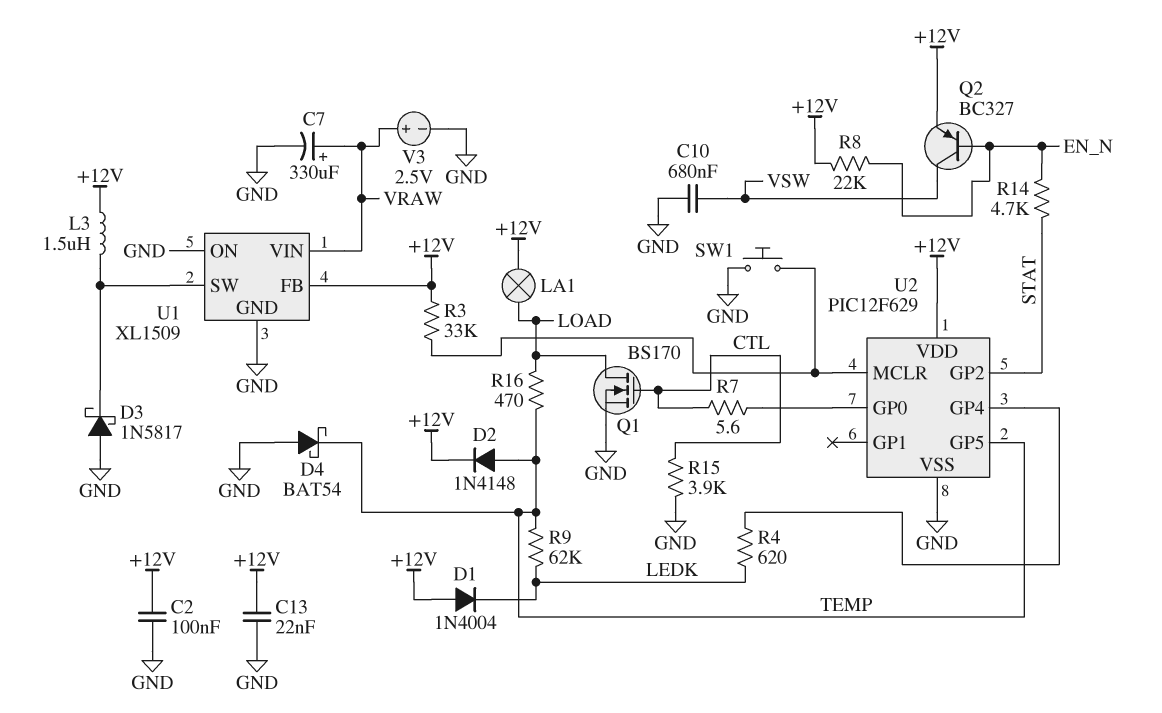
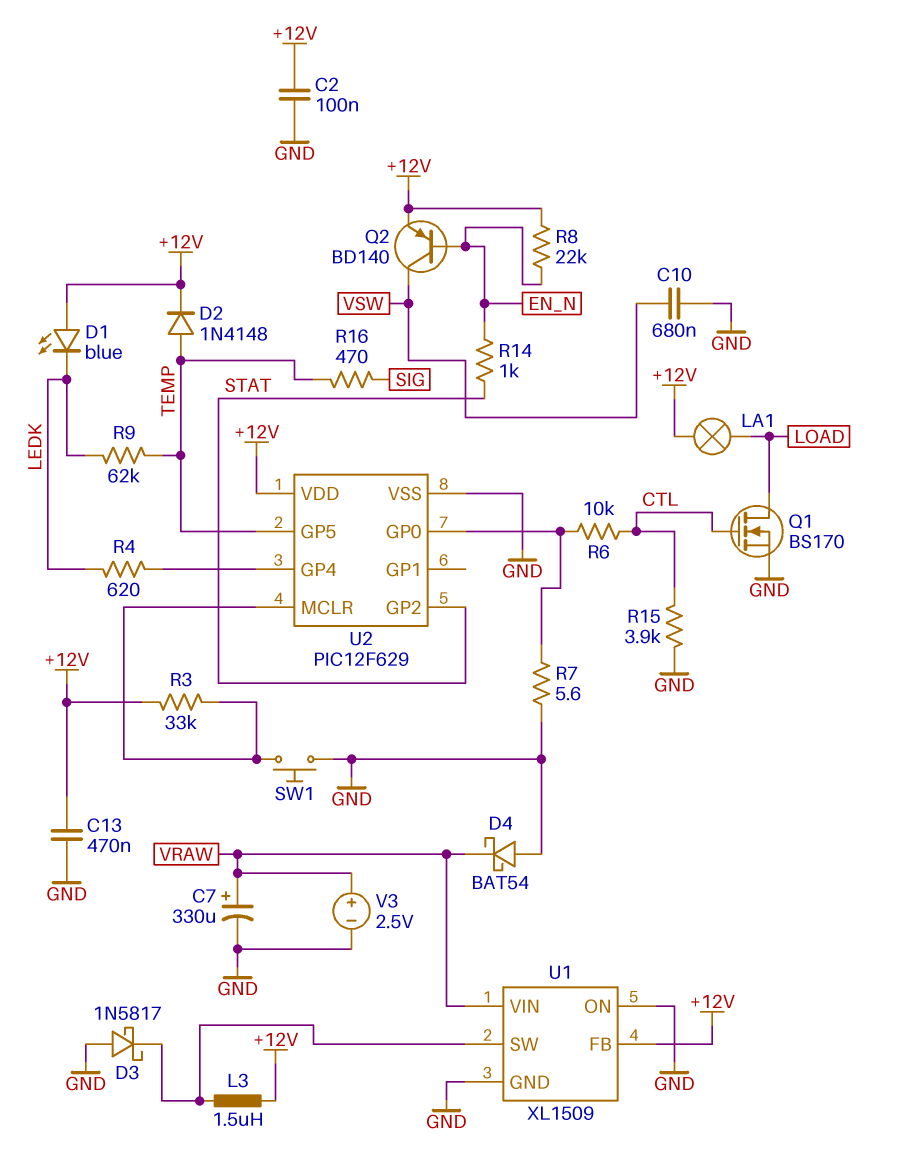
C13: 22nF (+12V, GND) -> 470nF (+12V, GND)
D1: diode 1N4004 (A +12V, K LEDK) -> LED blue (A +12V, K LEDK)
D4: schottky BAT54 (A GND, K TEMP) -> schottky BAT54 (A GND, K VRAW)
Q2: PNP BC327 (B EN_N, C VSW, E +12V) -> PNP BD140 (B EN_N, C VSW, E +12V)
R6: none -> 10k (CTL, U2/GP0)
R7: 5.6 (CTL, U2/GP0) -> 5.6 (GND, U2/GP0)
R14: 4.7k (EN_N, STAT) -> 1k (EN_N, STAT)
R16: 470 (LOAD, TEMP) -> 470 (SIG, TEMP)

